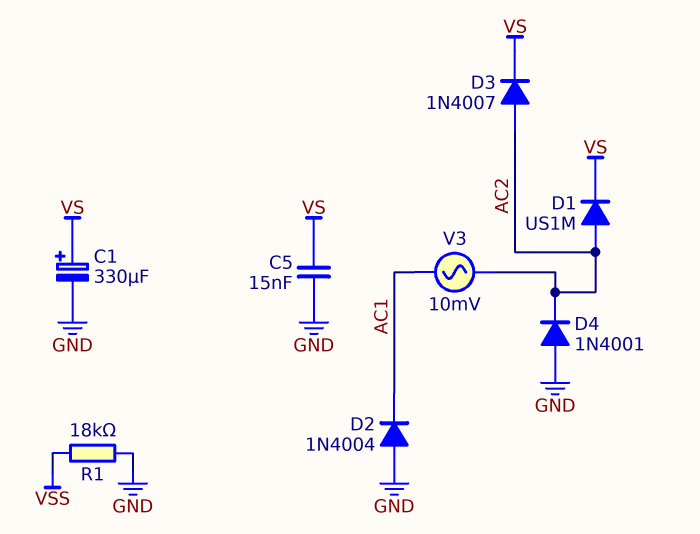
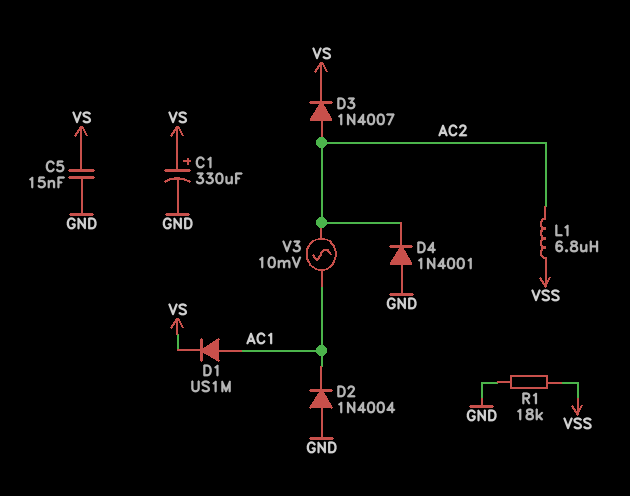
D1: diode US1M (A AC2, K VS) -> diode US1M (A AC1, K VS)
L1: none -> 6.8uH (AC2, VSS)

